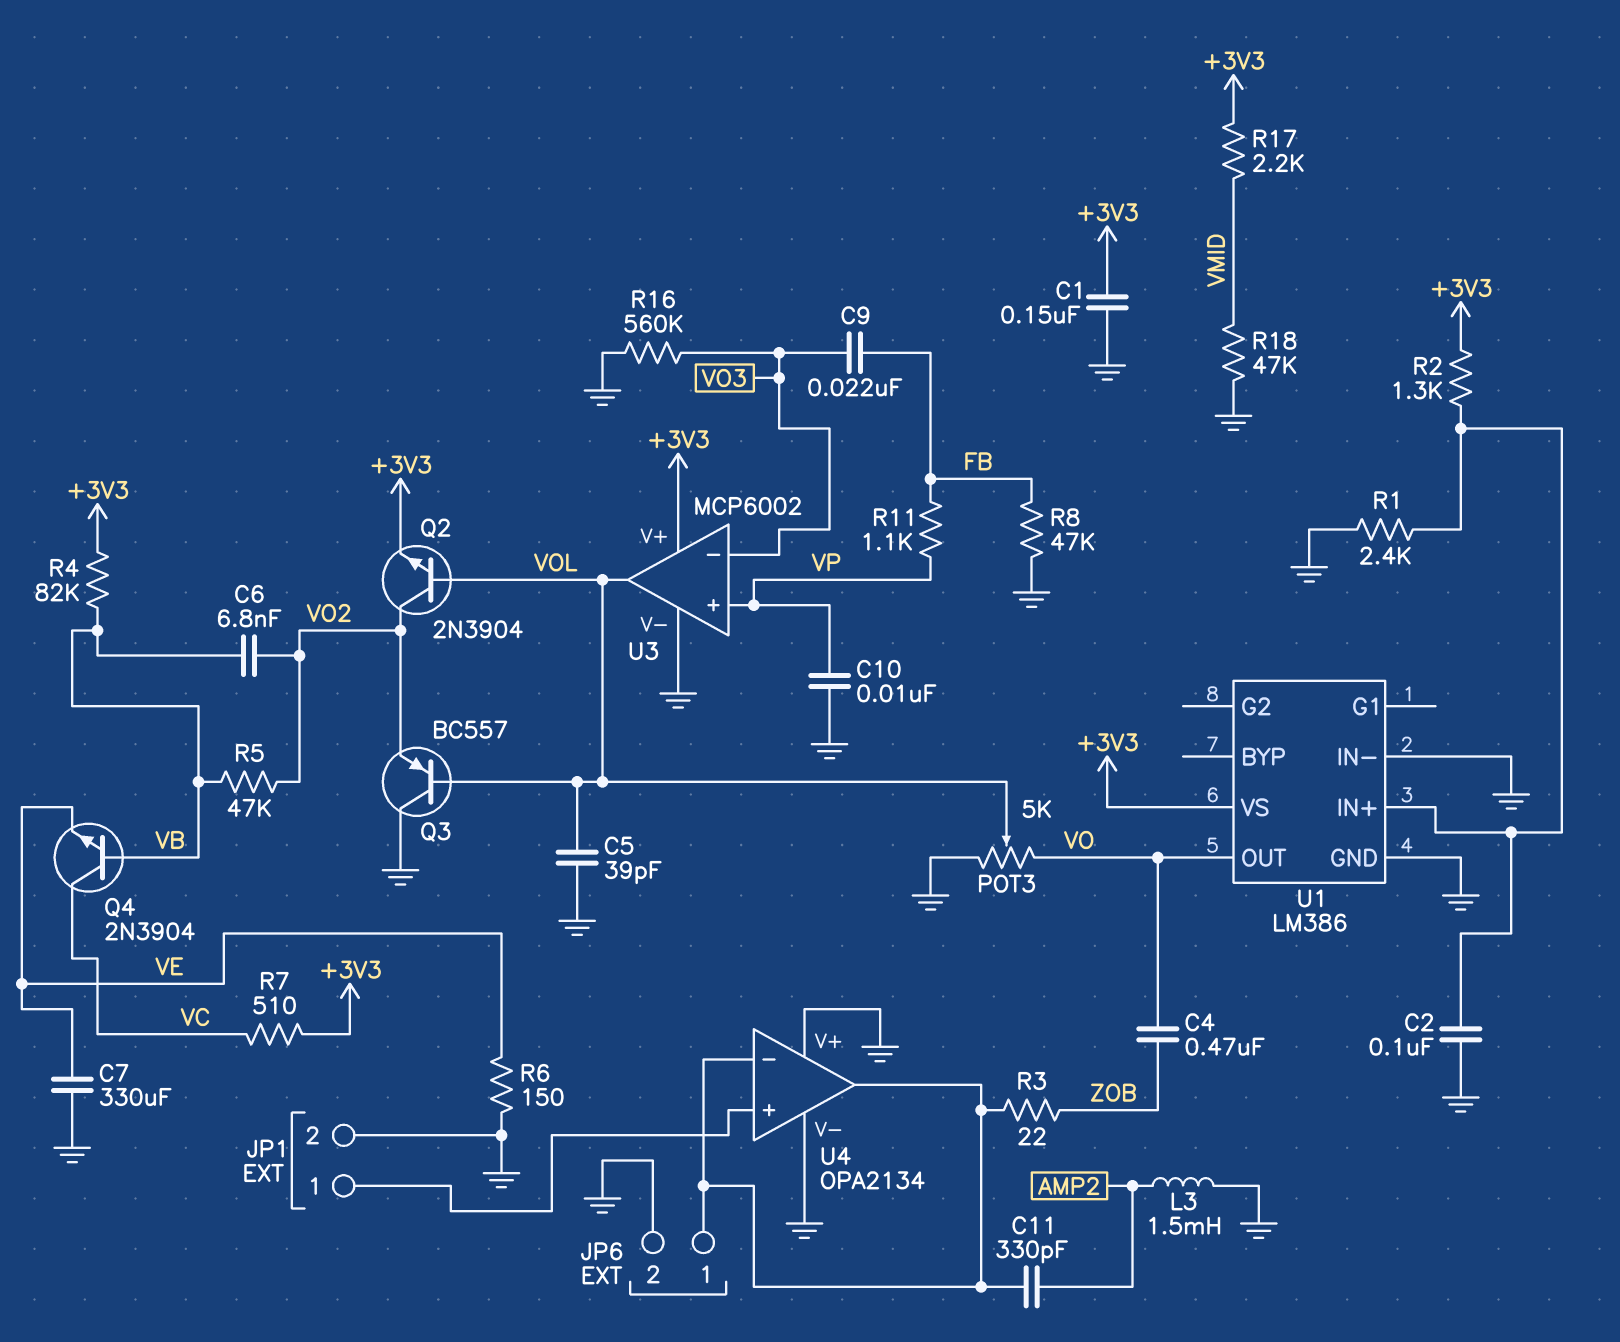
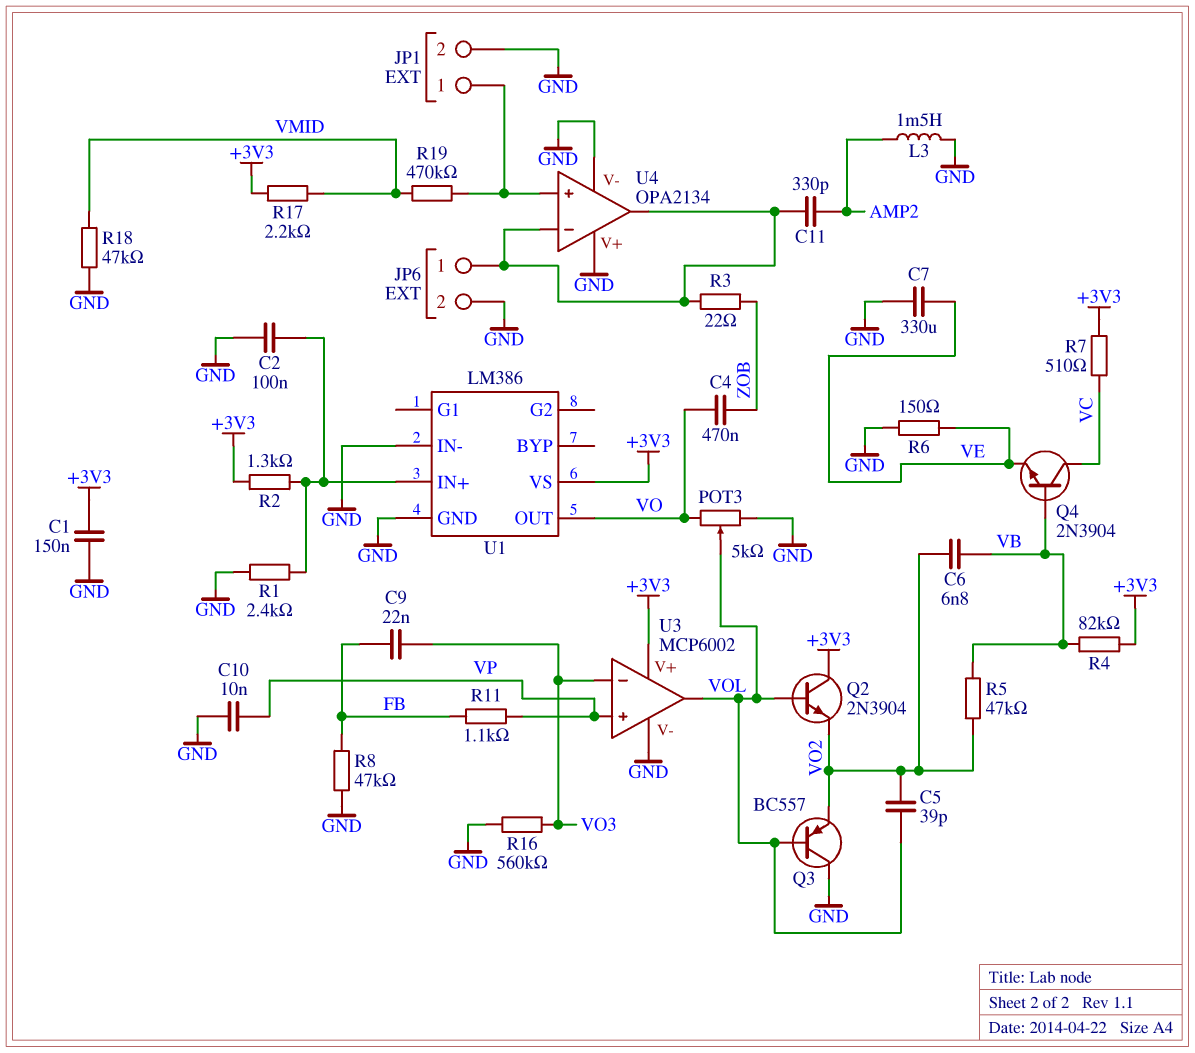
C5: 39pF (GND, VOL) -> 39pF (VO2, VOL)
Q2: NPN 2N3904 (B VOL, C VO2, E +3V3) -> NPN 2N3904 (B VOL, C +3V3, E VO2)
R19: none -> 470k (JP1/1, VMID)

